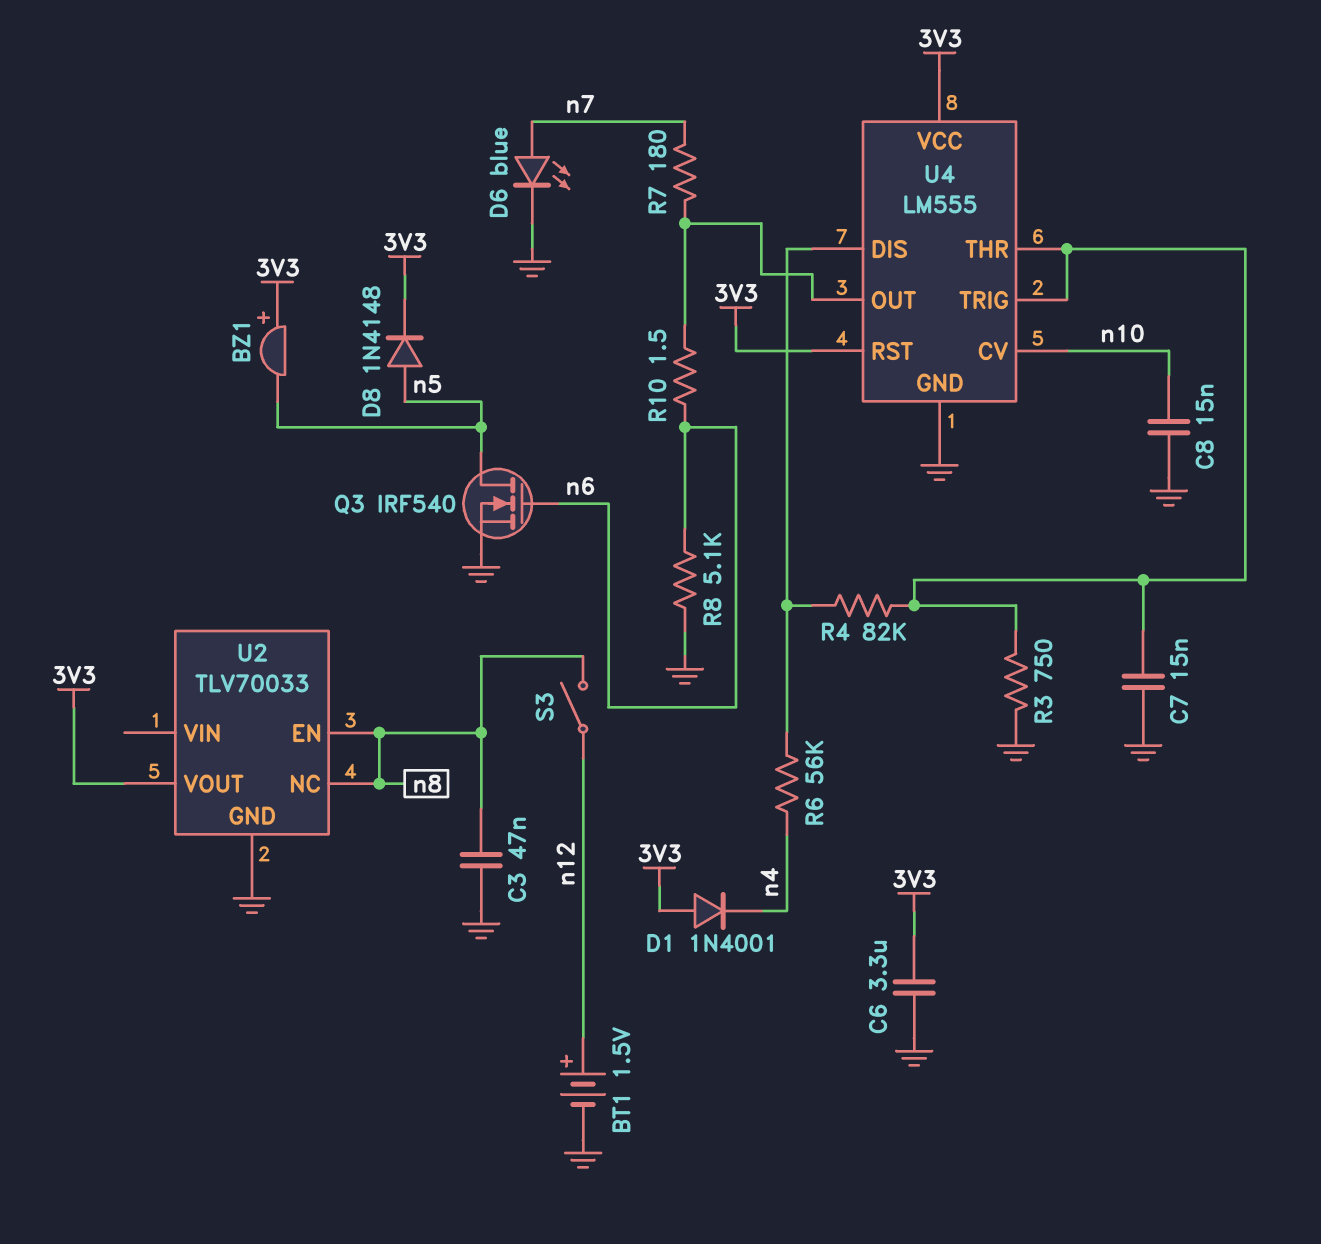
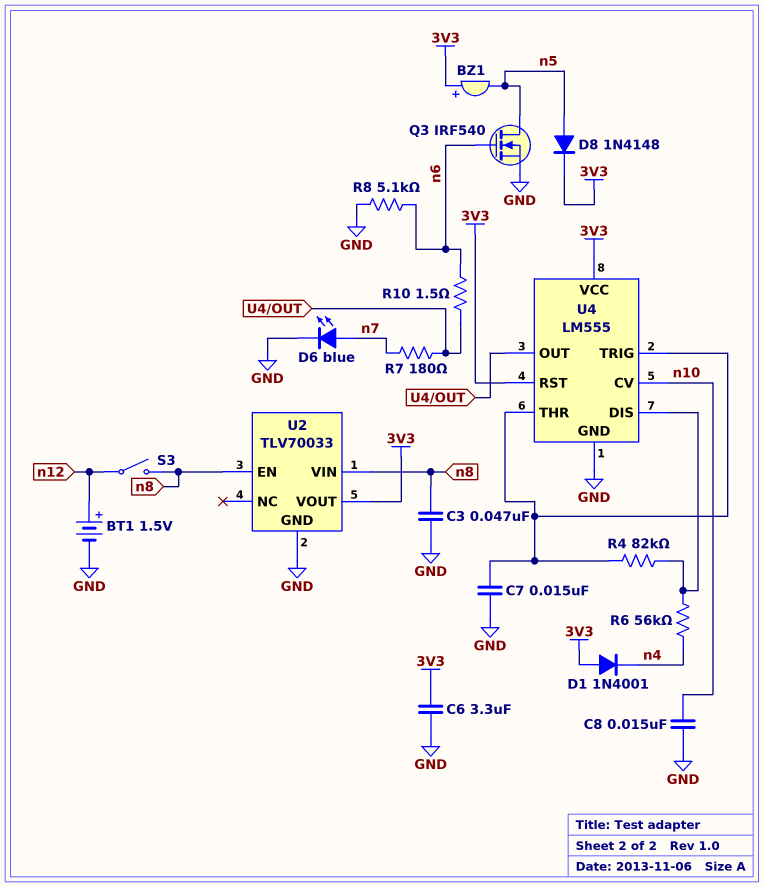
R3: 750 (GND, U4/THR) -> none
U2 pin NC: n8 -> none
U2 pin VIN: none -> n8

